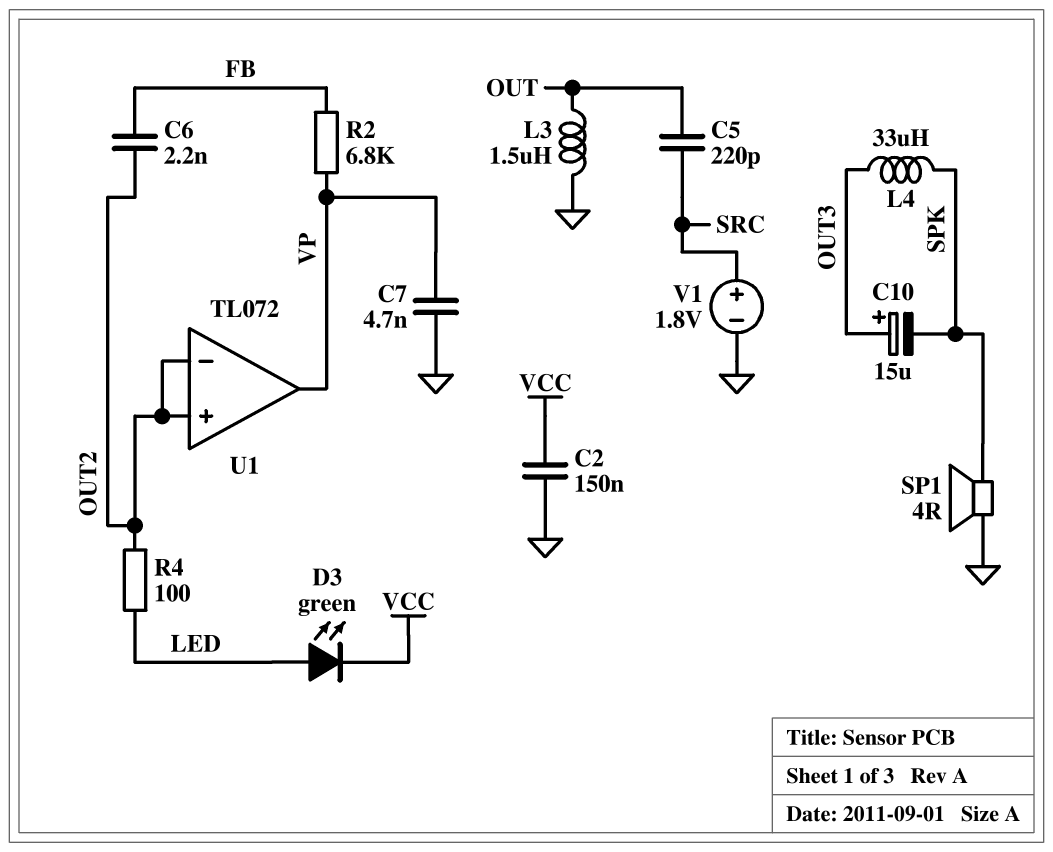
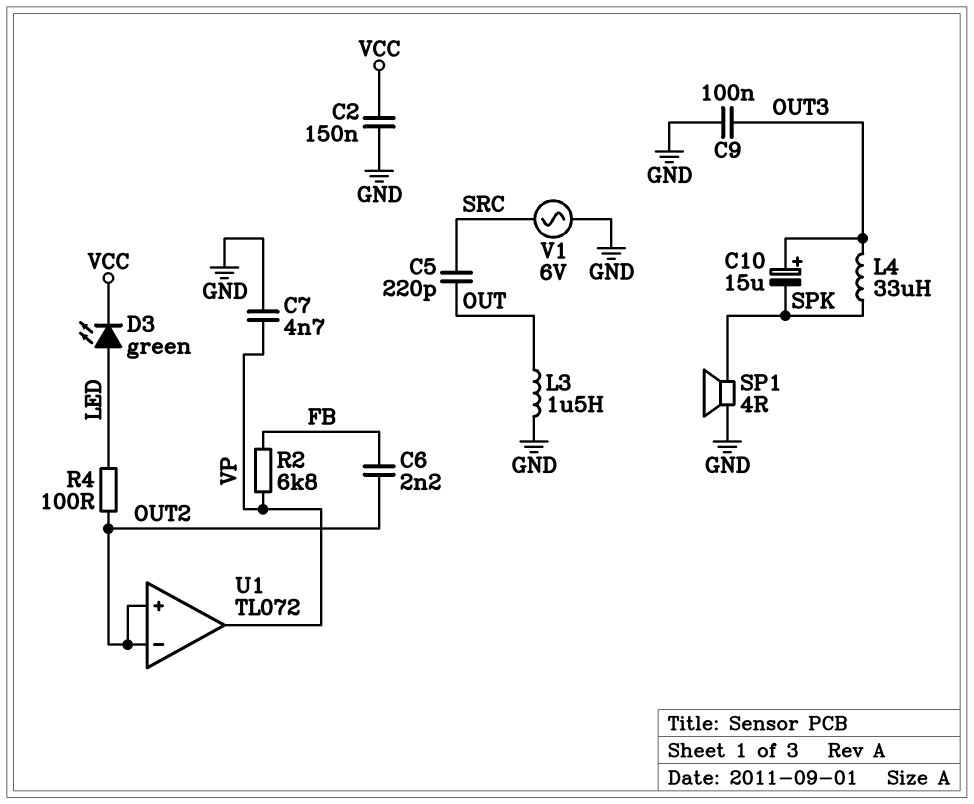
C9: none -> 100nF (GND, OUT3)
V1: 1.8V (plus SRC, minus GND) -> AC 6V (GND, SRC)

